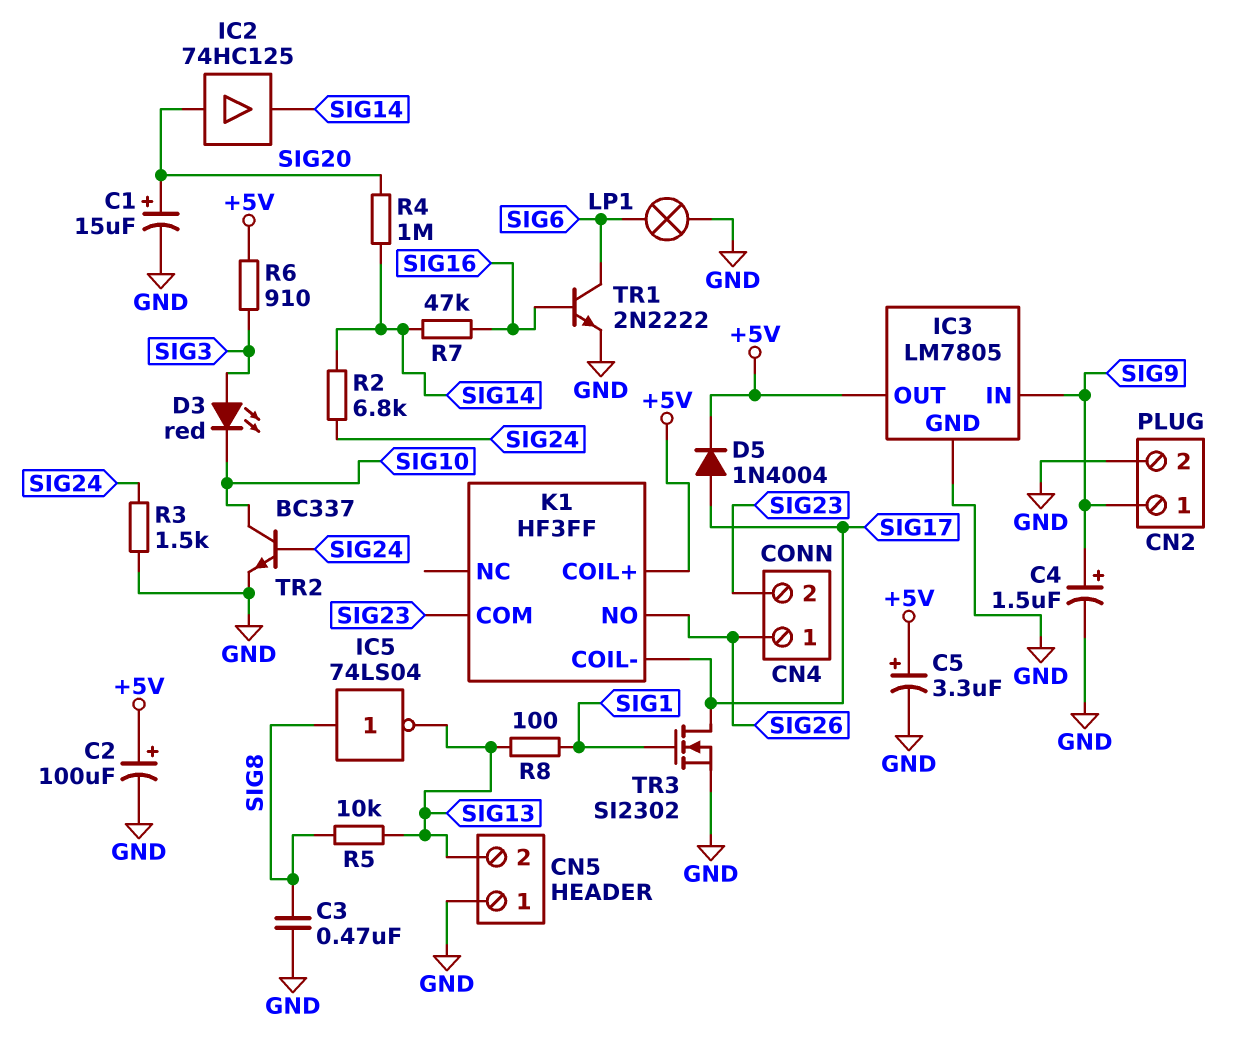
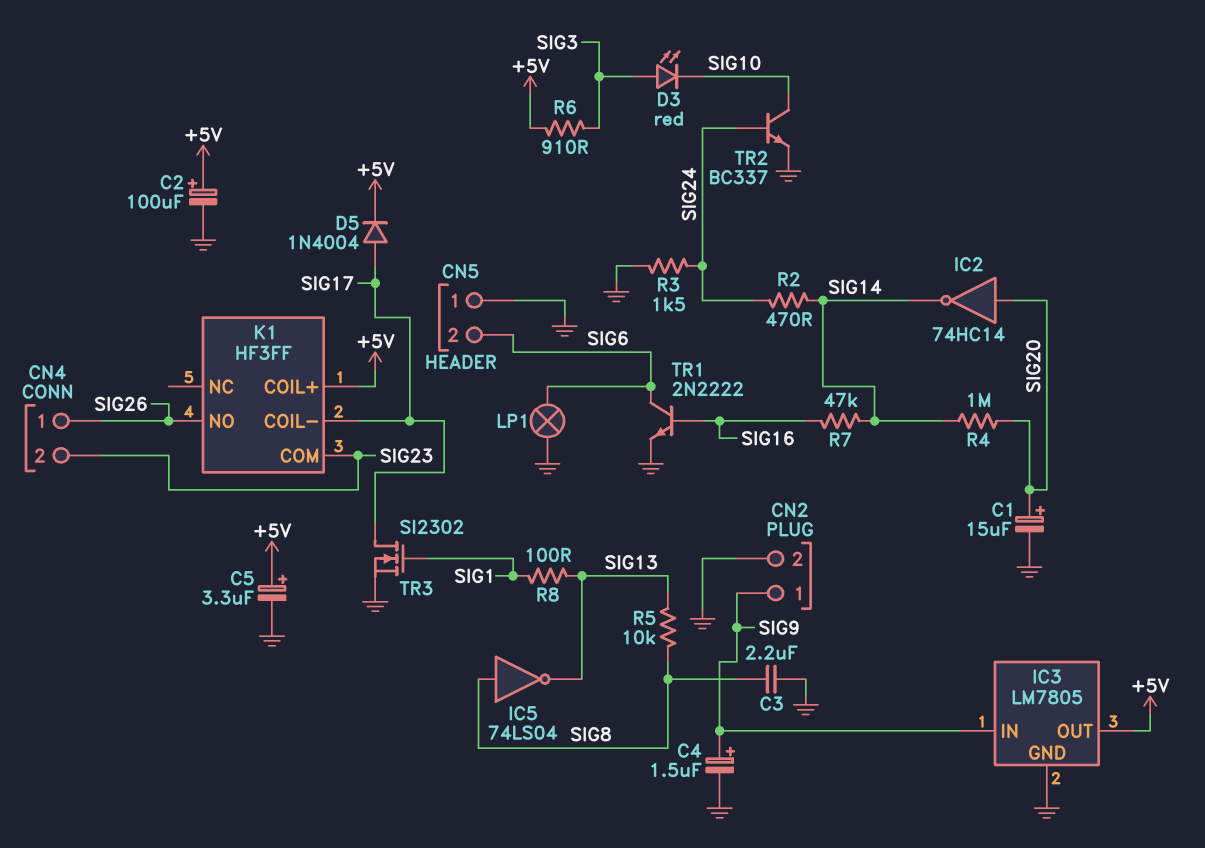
C3: 470nF (GND, SIG8) -> 2.2uF (GND, SIG8)
CN5 pin 2: SIG13 -> SIG6
IC2: buffer 74HC125 (in SIG20, out SIG14) -> NOT 74HC14 (in SIG20, out SIG14)
R2: 6.8k (SIG14, SIG24) -> 470 (SIG14, SIG24)

